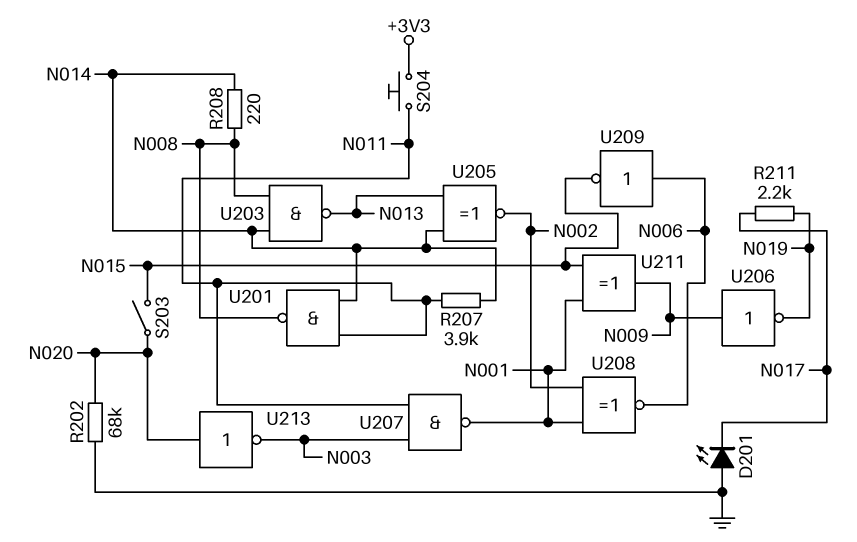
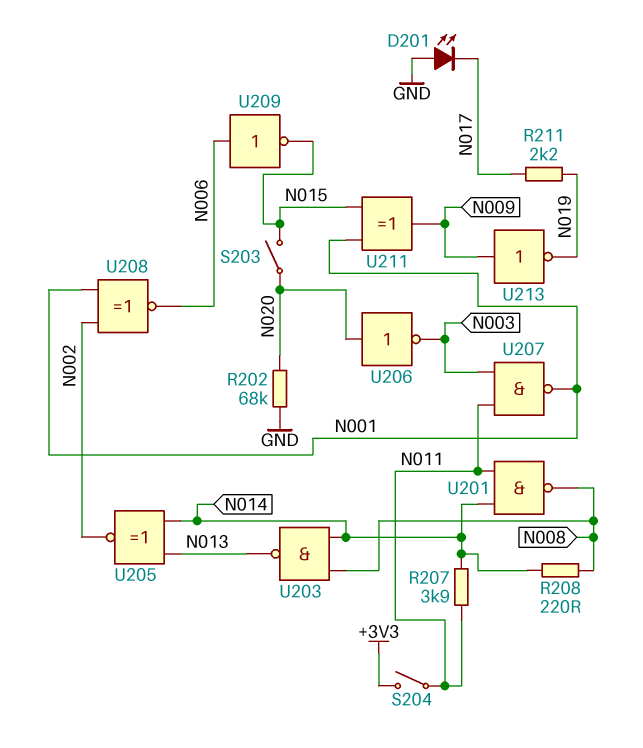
S204: button (+3V3, N011) -> switch (+3V3, N011)
U206: NOT (in N009, out N019) -> NOT (in N020, out N003)
U213: NOT (in N020, out N003) -> NOT (in N009, out N019)

